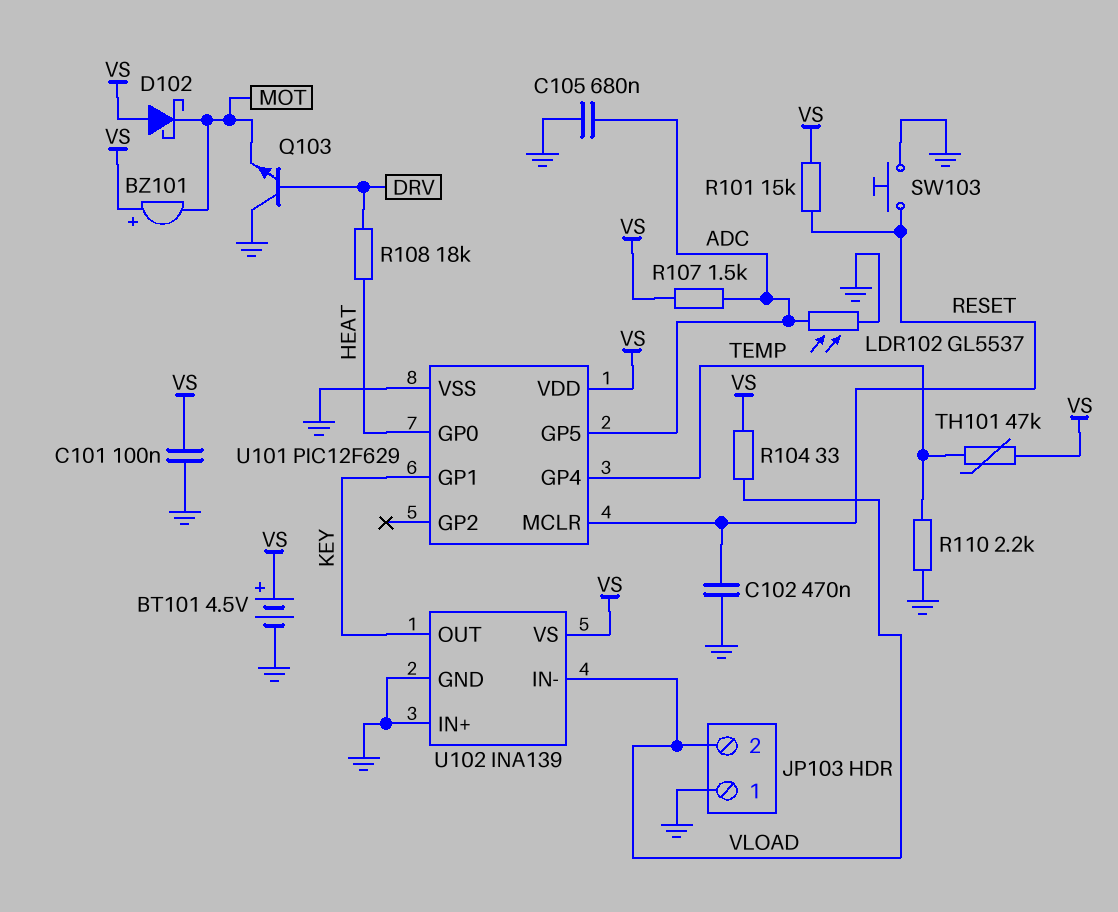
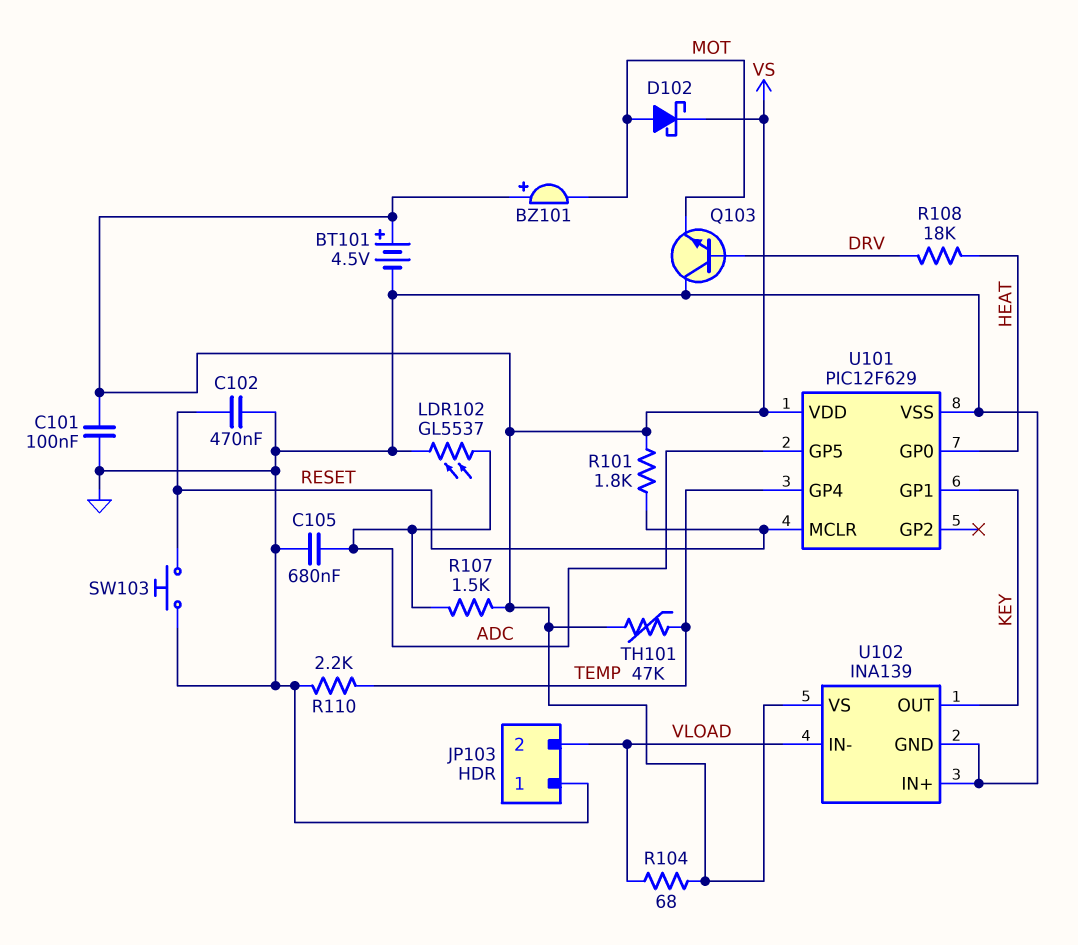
D102: schottky (A VS, K MOT) -> schottky (A MOT, K VS)
R101: 15k (RESET, VS) -> 1.8k (RESET, VS)
R104: 33 (VLOAD, VS) -> 68 (VLOAD, VS)

